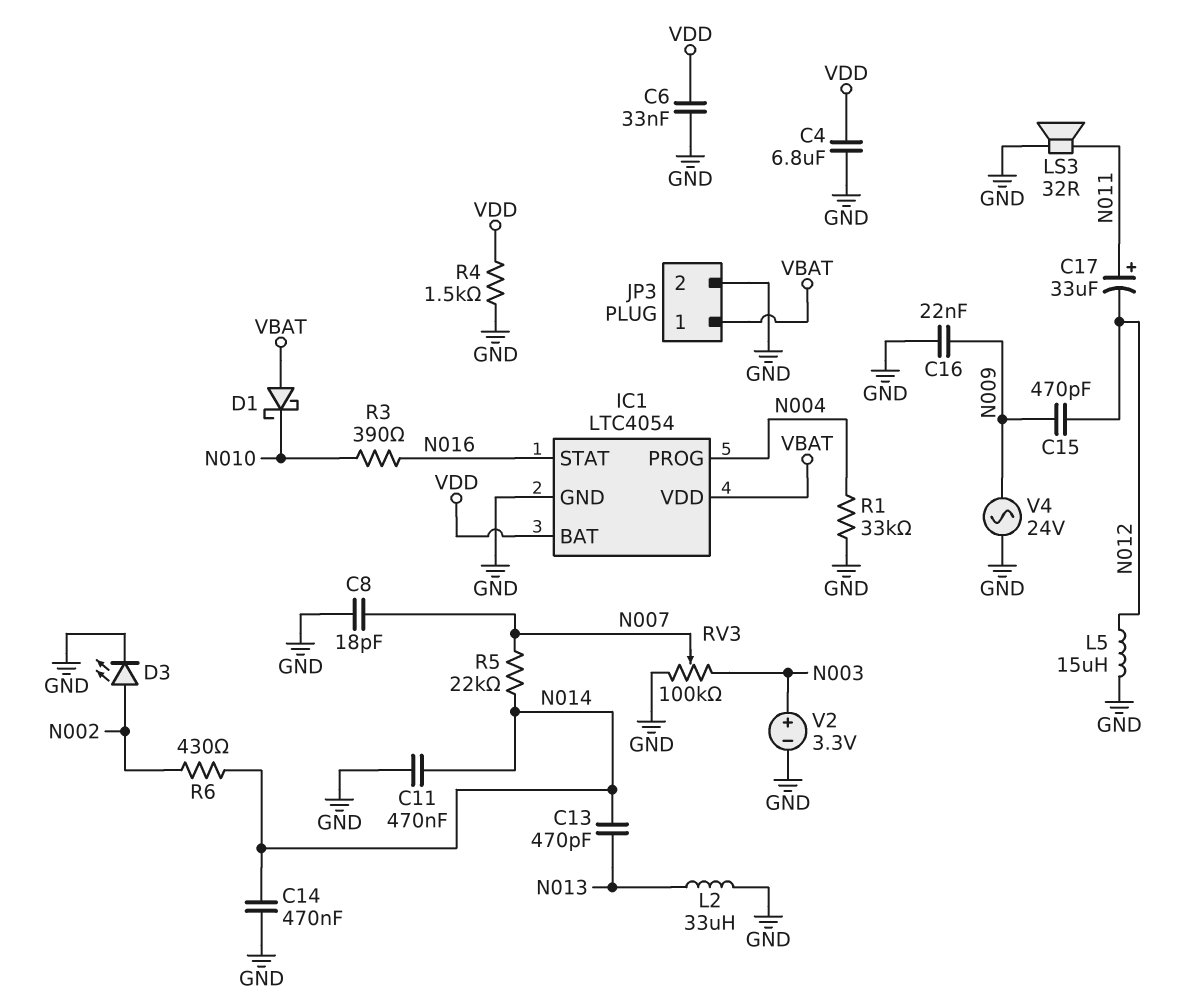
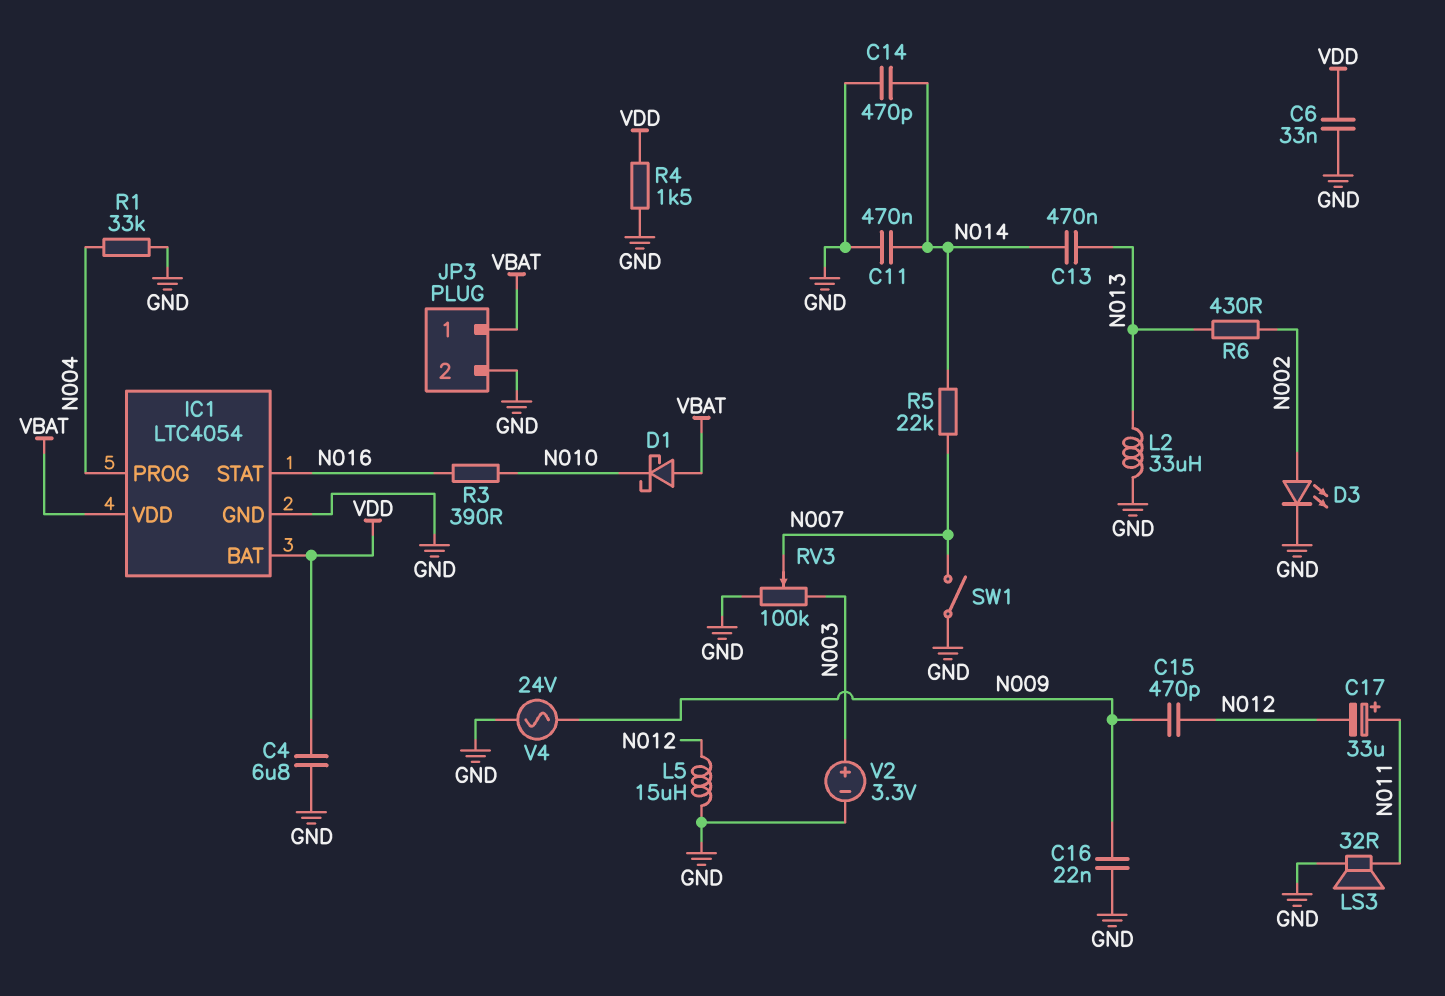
C8: 18pF (GND, N007) -> none
C13: 470pF (N013, N014) -> 470nF (N013, N014)
C14: 470nF (GND, N014) -> 470pF (GND, N014)
R6: 430 (N002, N014) -> 430 (N002, N013)
SW1: none -> switch (GND, N007)

